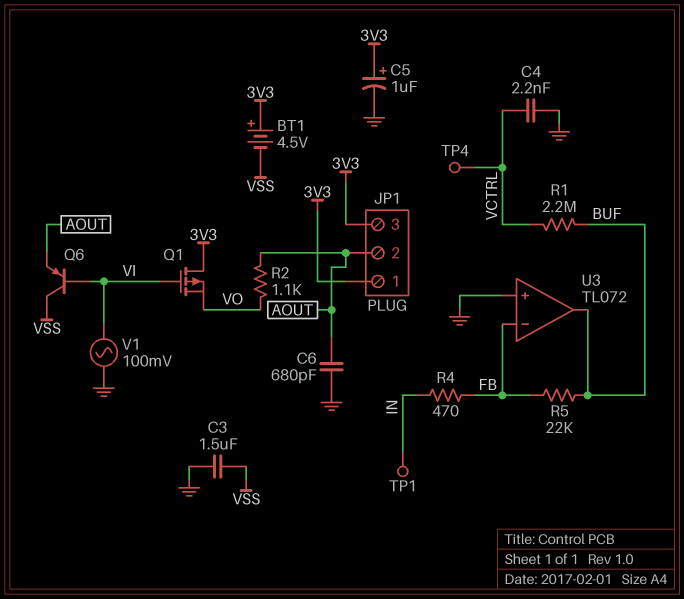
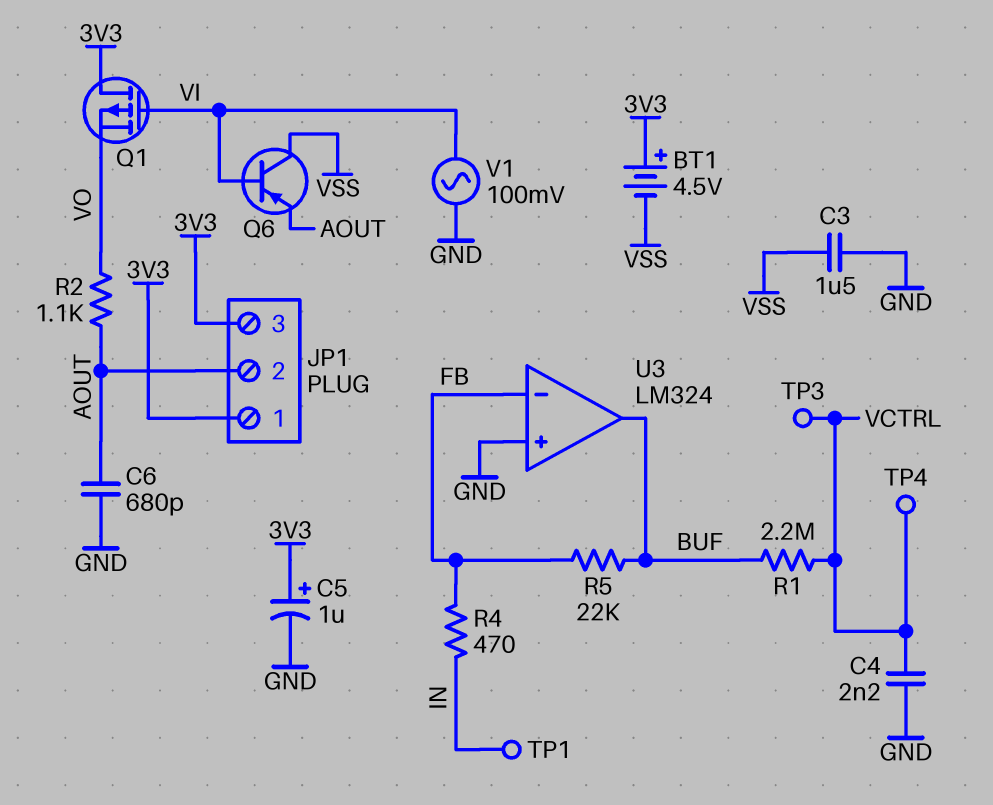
TP3: none -> test point (VCTRL)
U3: TL072 -> LM324

